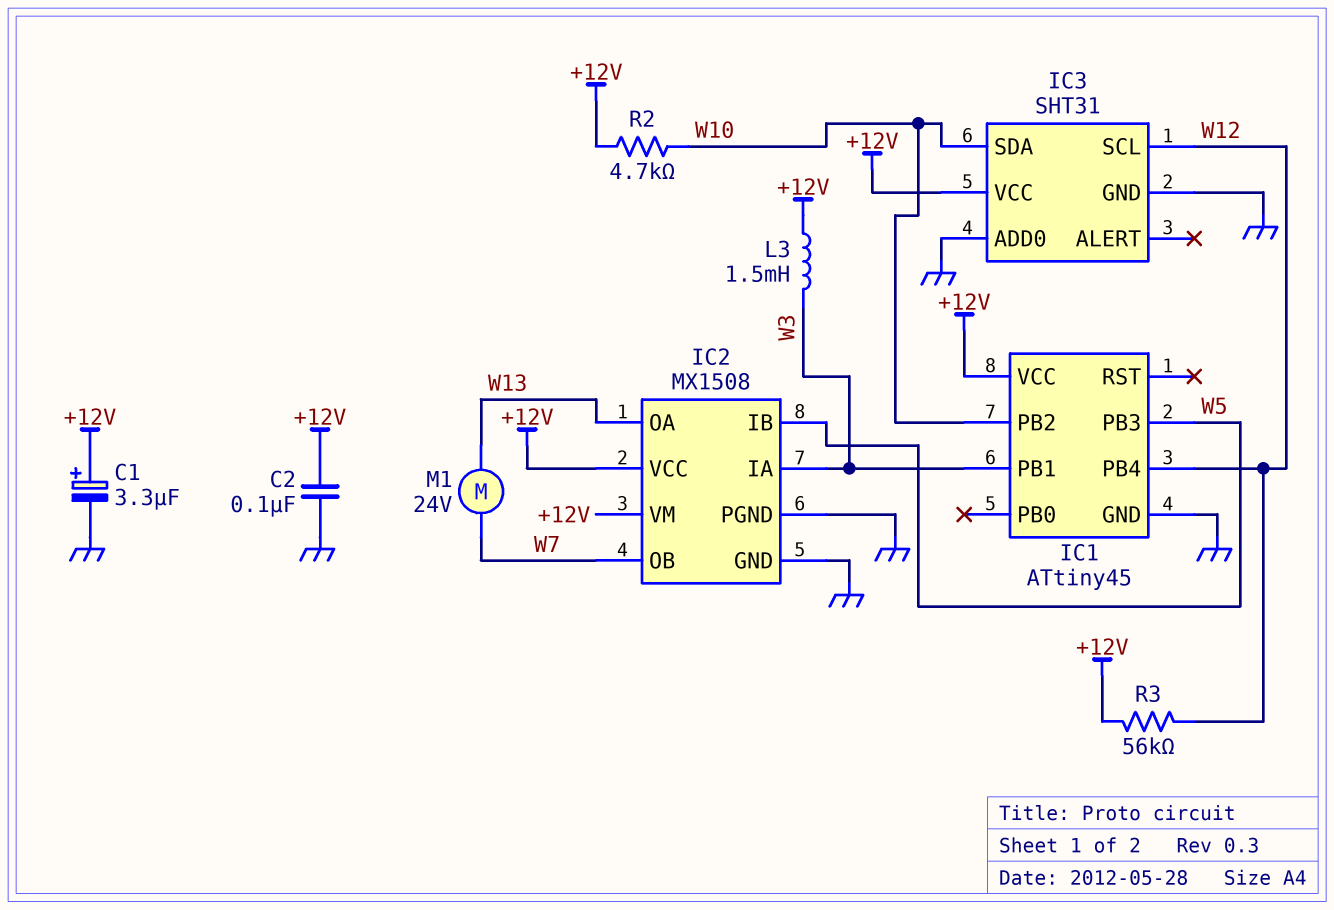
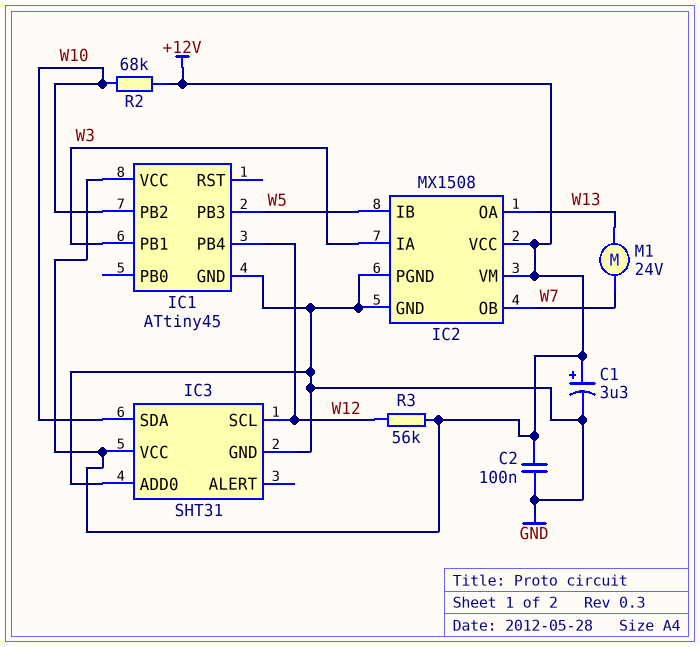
L3: 1.5mH (+12V, W3) -> none
R2: 4.7k (+12V, W10) -> 68k (+12V, W10)

